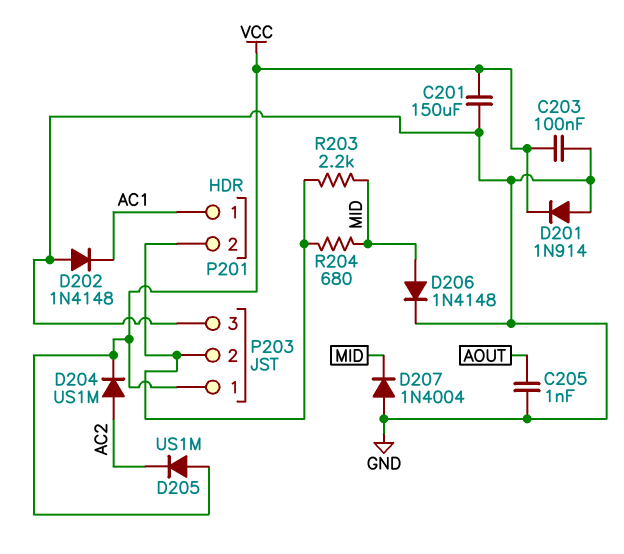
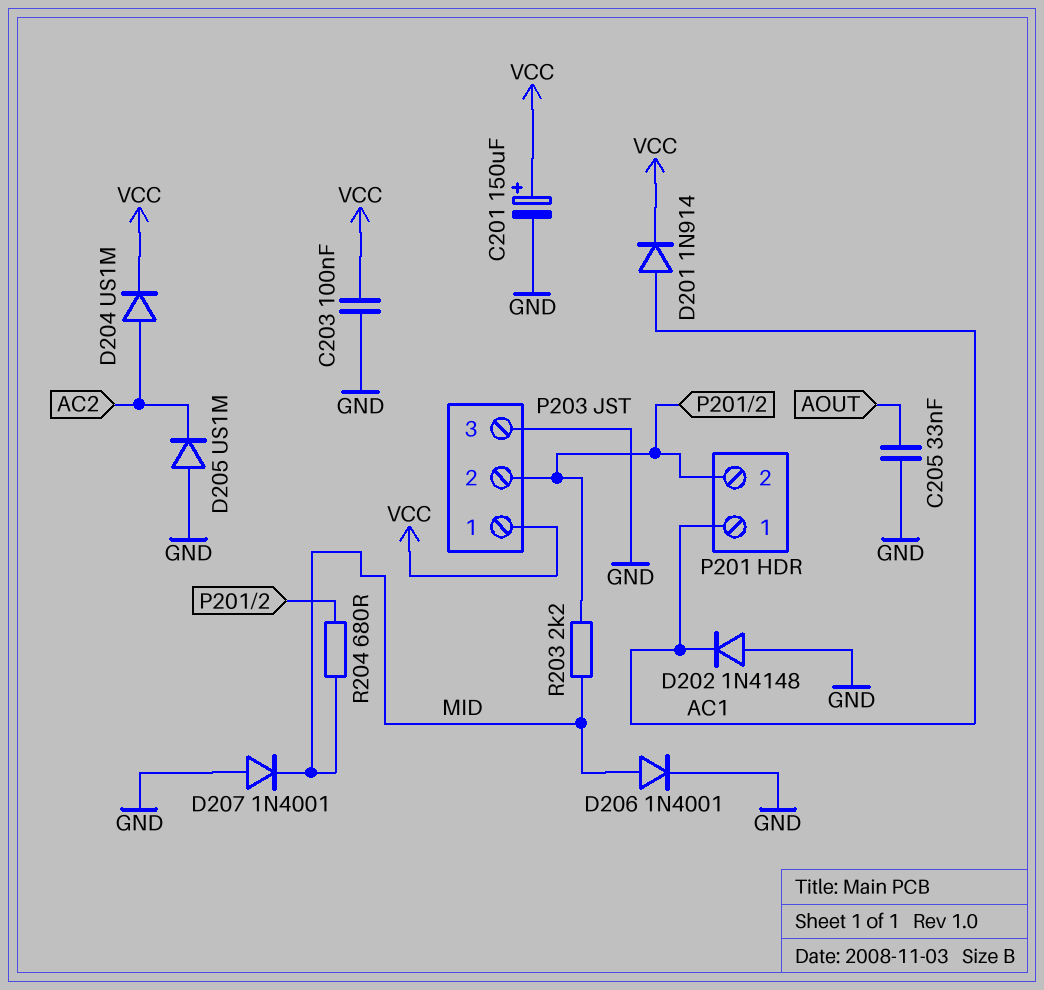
C201: 150uF (GND, VCC) -> 150uF (plus VCC, minus GND)
C205: 1nF (AOUT, GND) -> 33nF (AOUT, GND)
D201: diode 1N914 (A GND, K VCC) -> diode 1N914 (A AC1, K VCC)
D205: diode US1M (A VCC, K AC2) -> diode US1M (A GND, K AC2)
D206: diode 1N4148 (A MID, K GND) -> diode 1N4001 (A MID, K GND)
D207: diode 1N4004 (A GND, K MID) -> diode 1N4001 (A GND, K MID)

